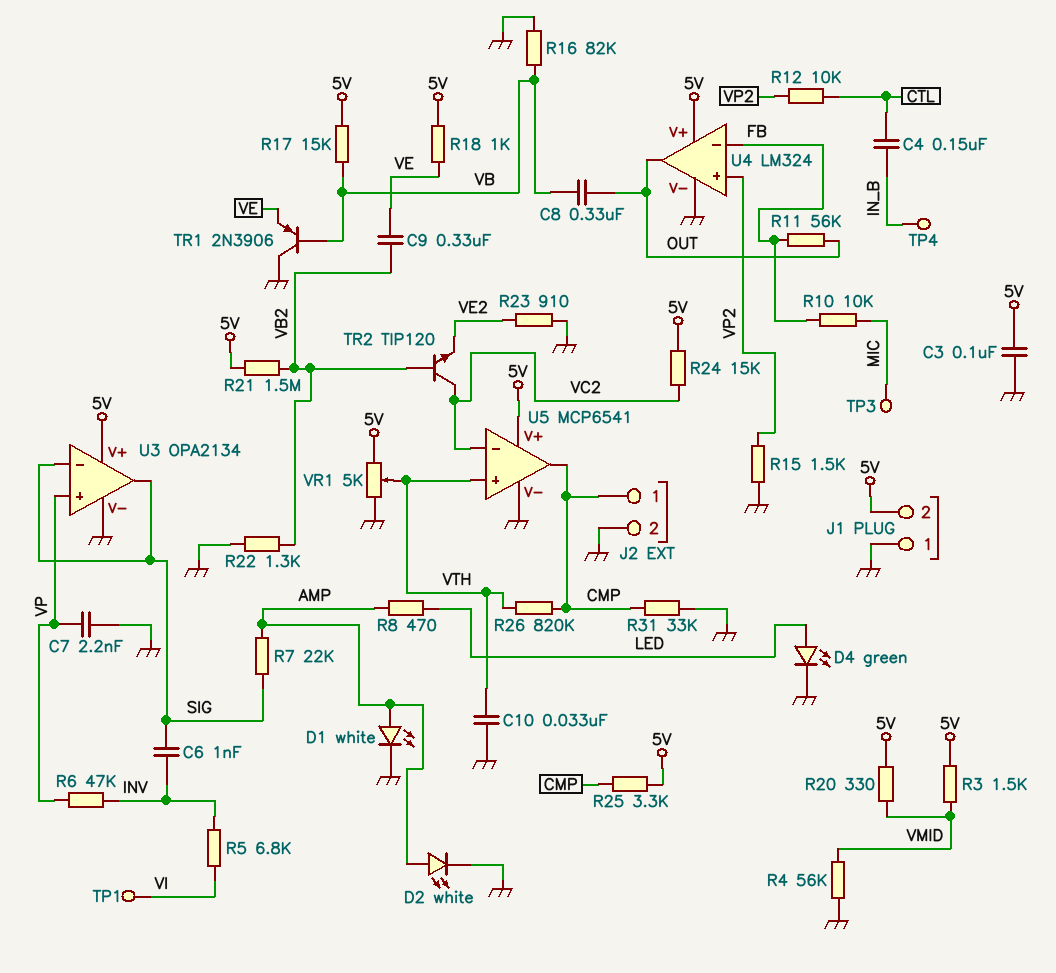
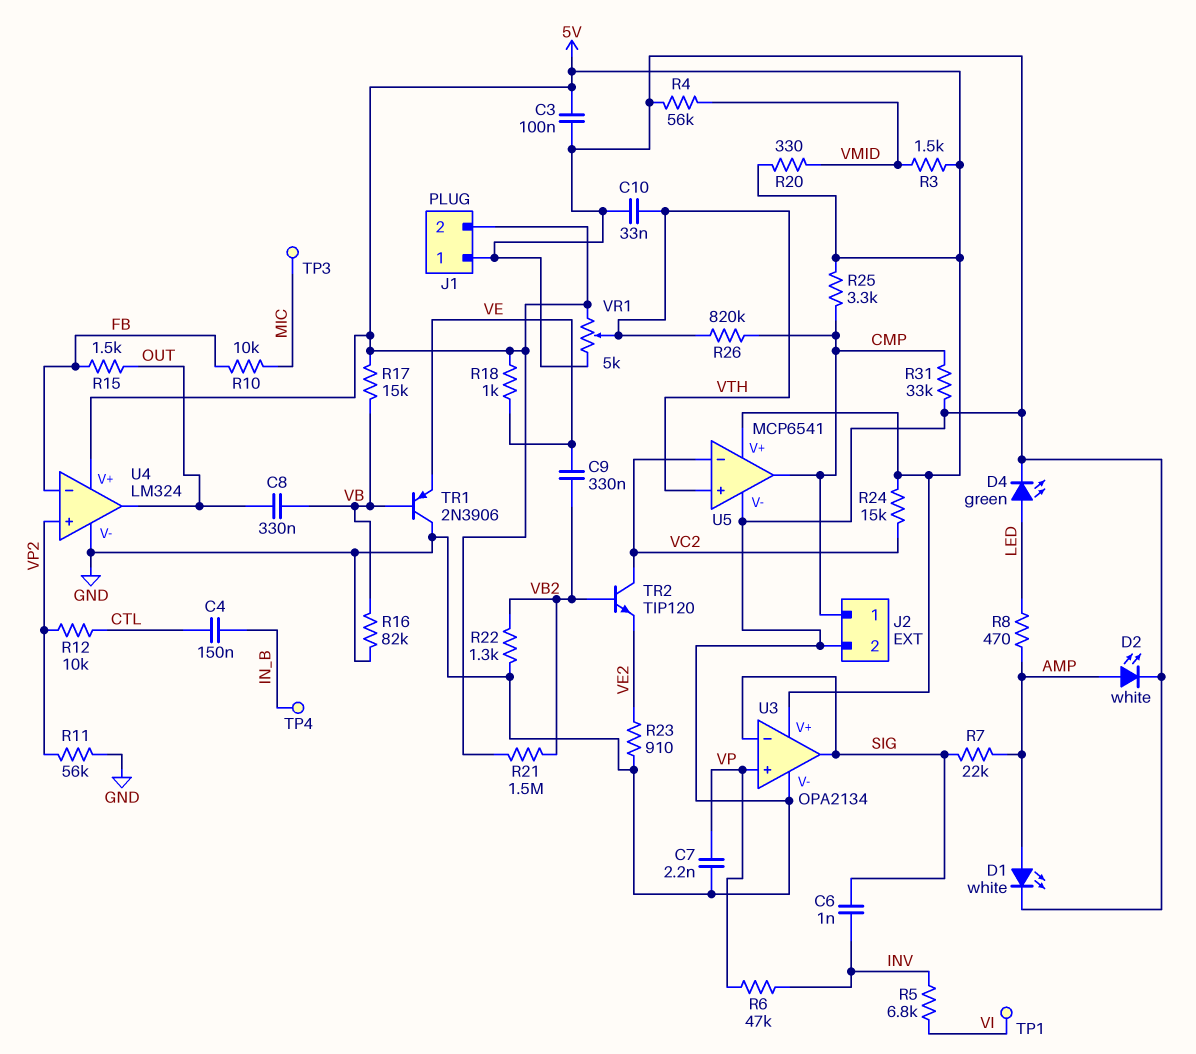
R11: 56k (FB, OUT) -> 56k (GND, VP2)
R15: 1.5k (GND, VP2) -> 1.5k (FB, OUT)

